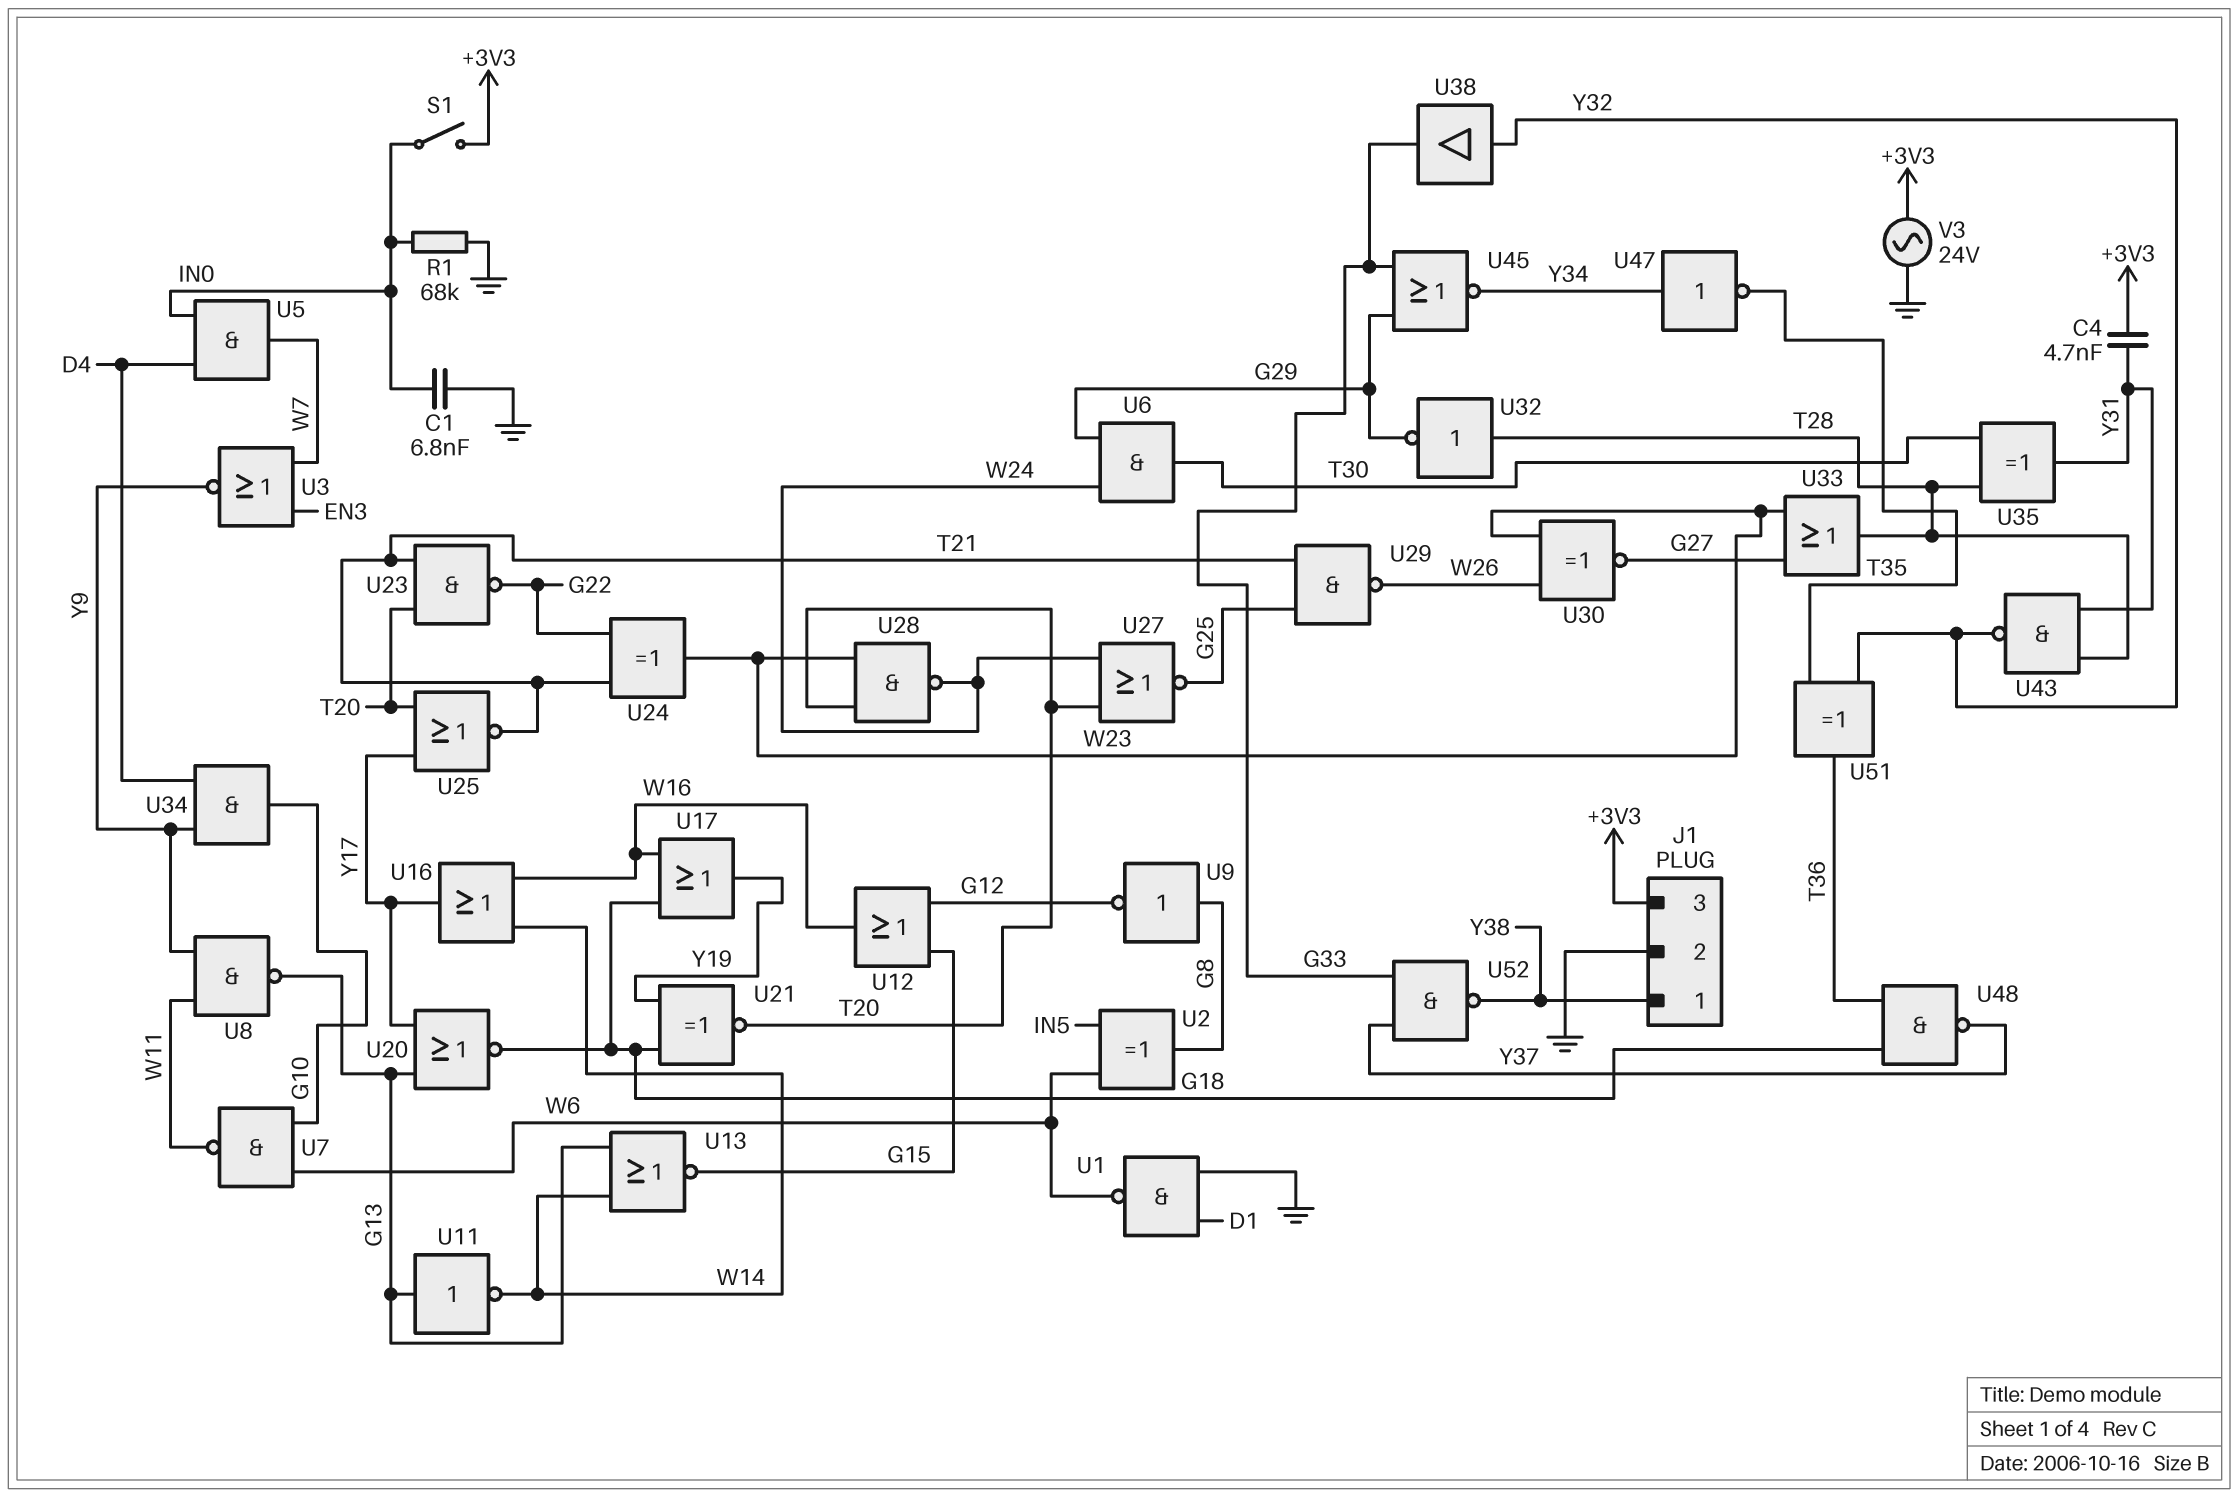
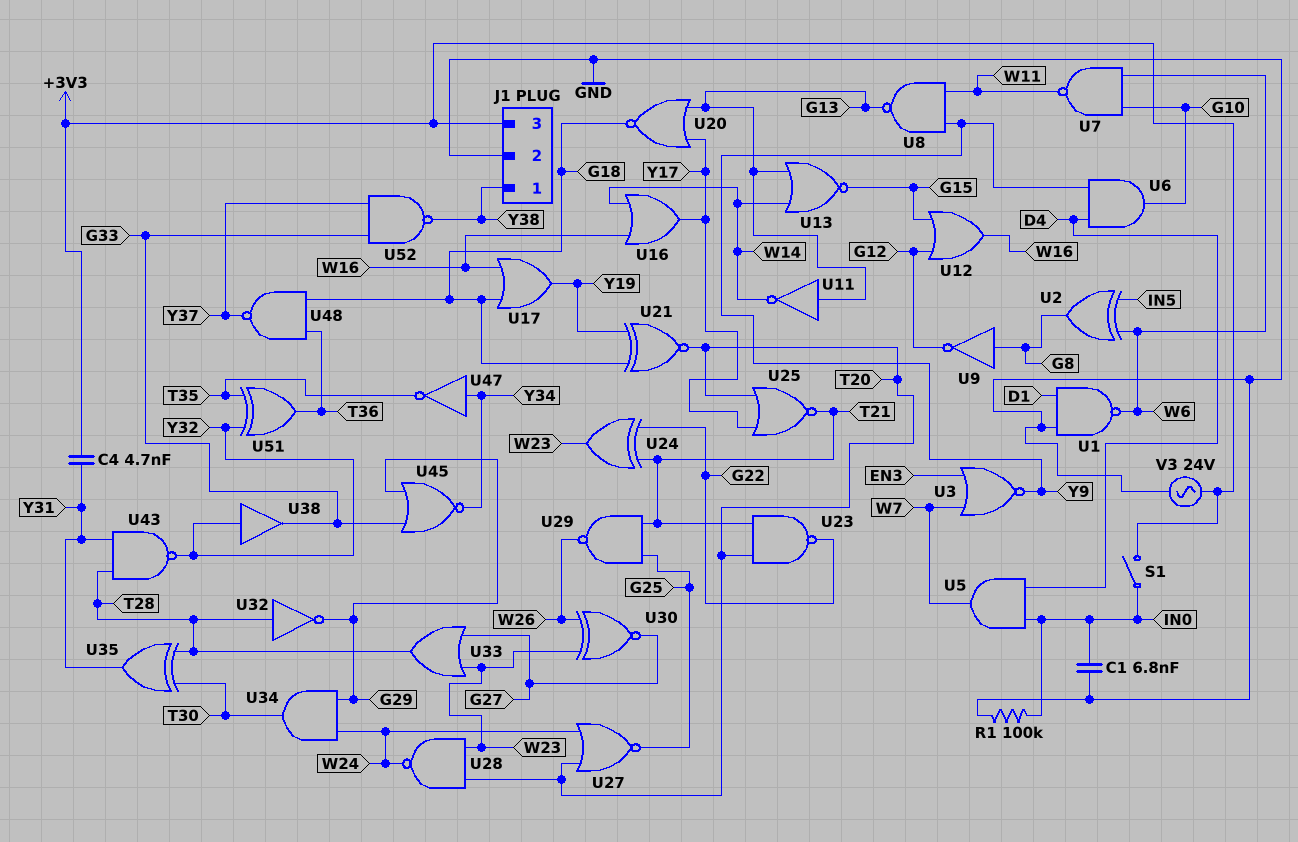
R1: 68k (GND, IN0) -> 100k (GND, IN0)
U6: AND (in G29, in W24, out T30) -> AND (in D4, in Y9, out G10)
U34: AND (in D4, in Y9, out G10) -> AND (in G29, in W24, out T30)

